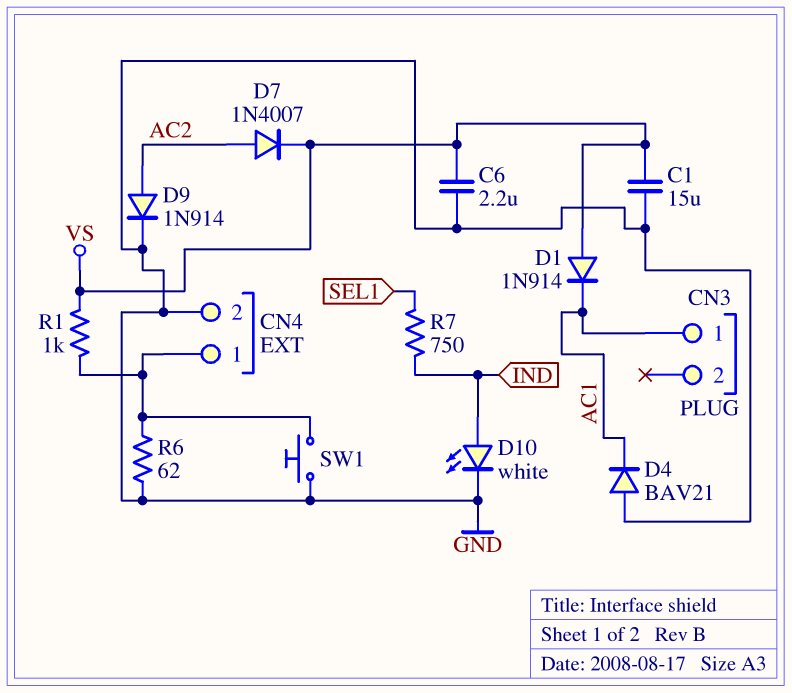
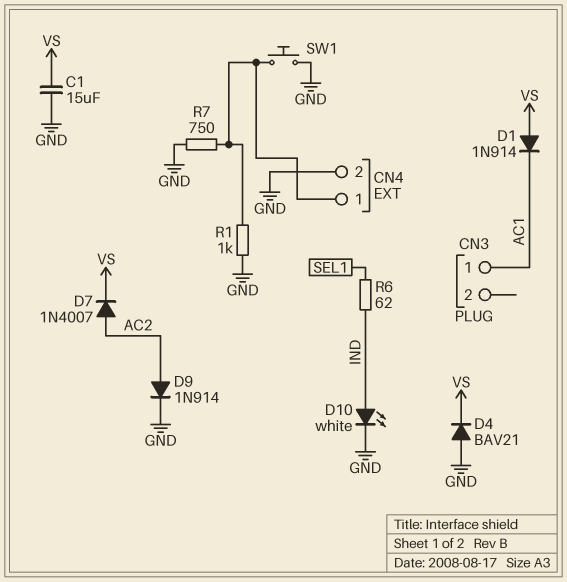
C6: 2.2uF (GND, VS) -> none
D4: diode BAV21 (A GND, K AC1) -> diode BAV21 (A GND, K VS)
R1: 1k (CN4/1, VS) -> 1k (CN4/1, GND)
R6: 62 (CN4/1, GND) -> 62 (IND, SEL1)
R7: 750 (IND, SEL1) -> 750 (CN4/1, GND)

